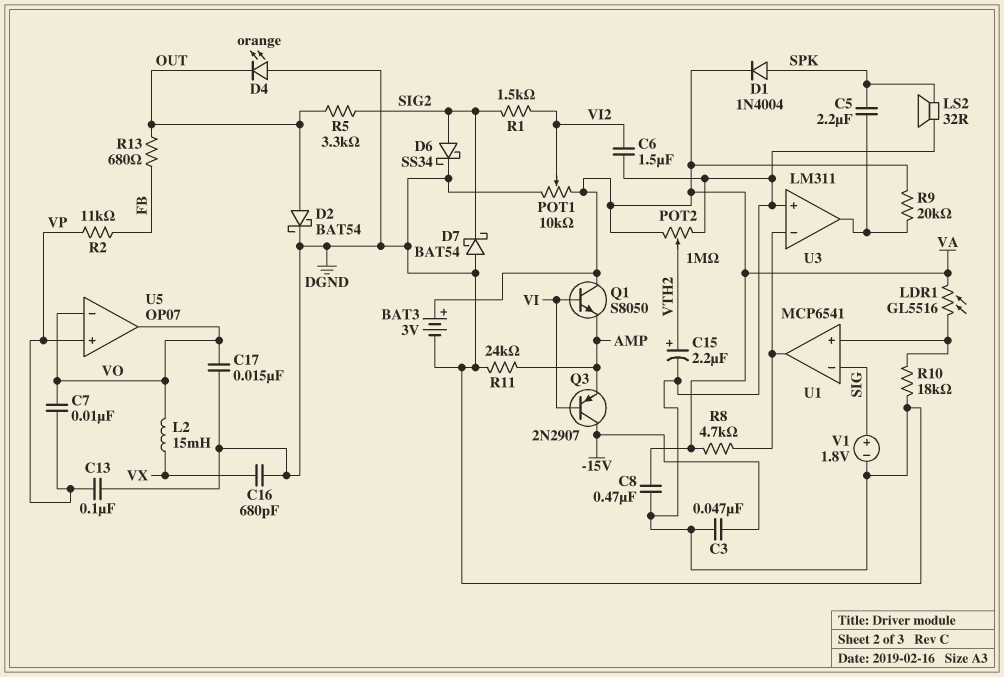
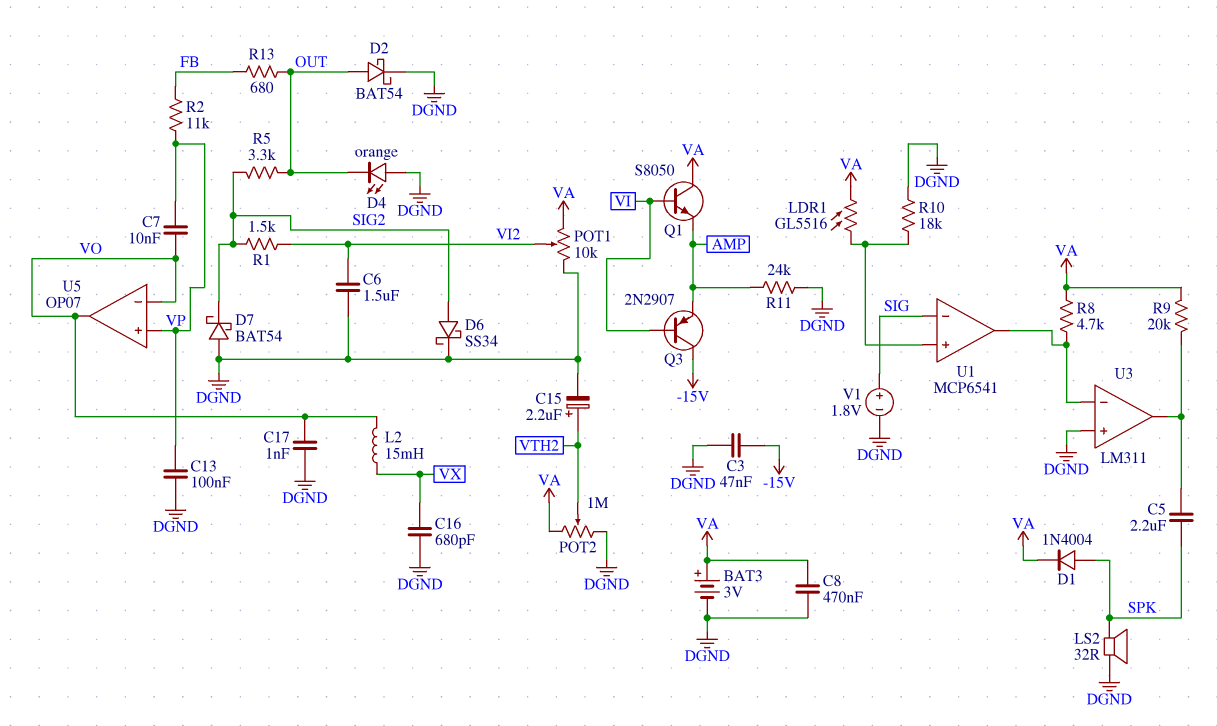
C17: 15nF (DGND, VO) -> 1nF (DGND, VO)

